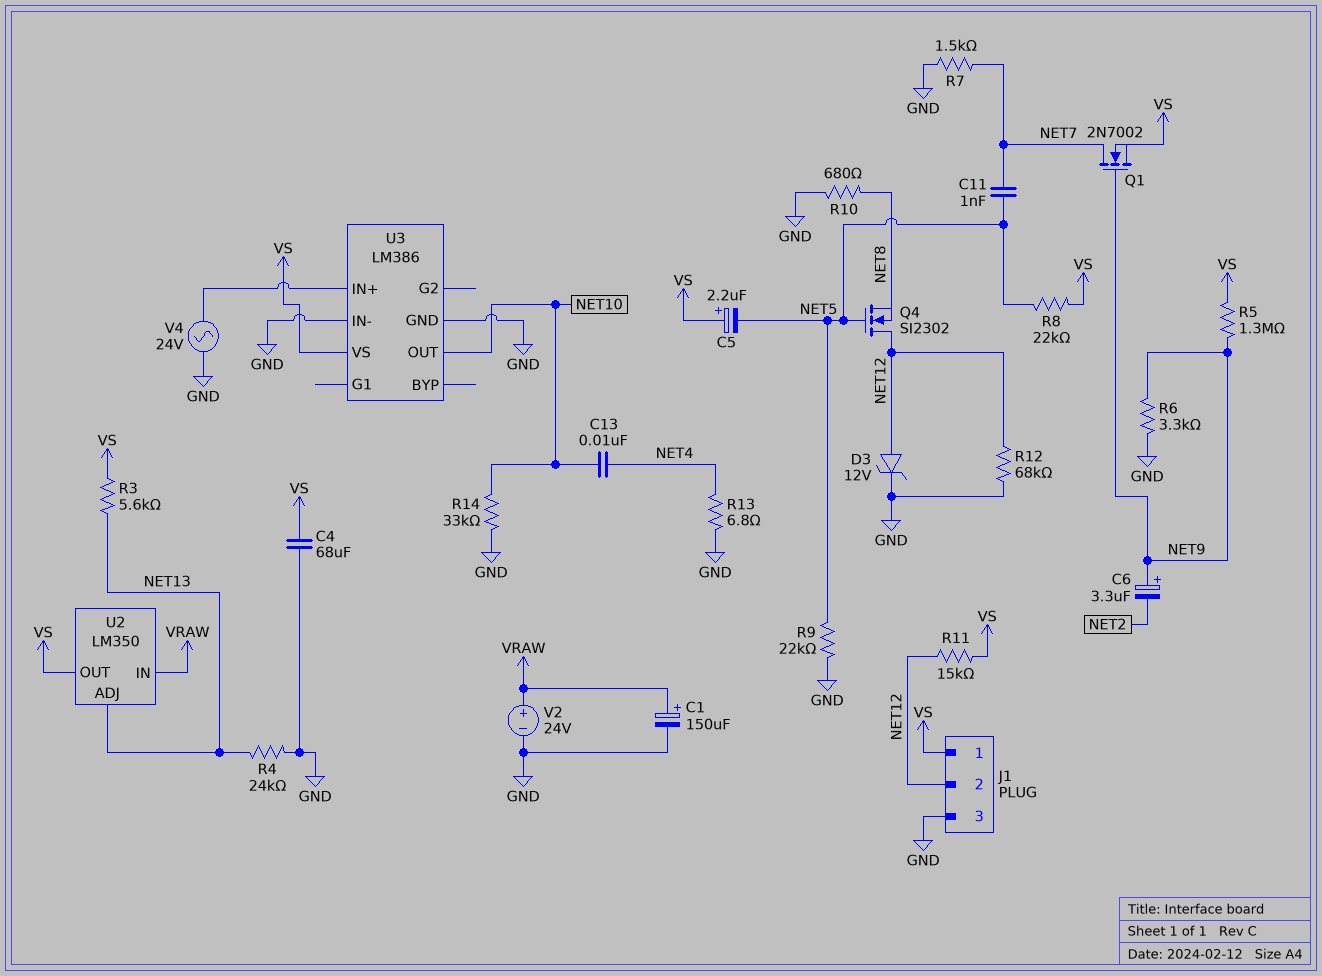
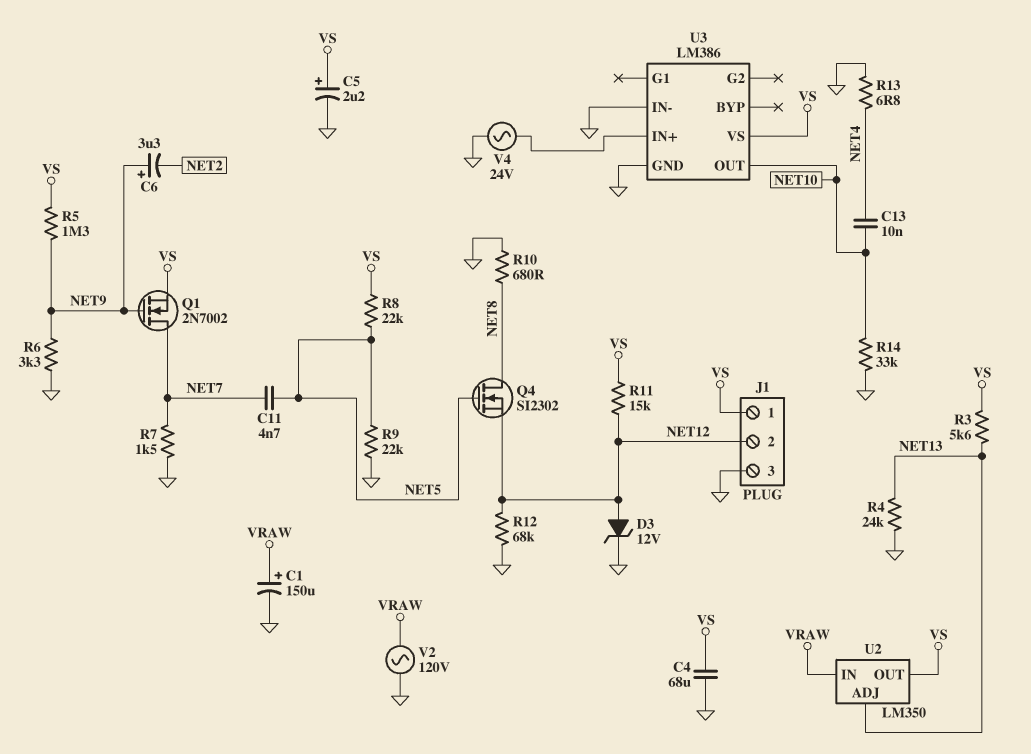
C5: 2.2uF (plus VS, minus NET5) -> 2.2uF (plus VS, minus GND)
C11: 1nF (NET5, NET7) -> 4.7nF (NET5, NET7)
Q4: NMOS SI2302 (G NET5, D NET12, S NET8) -> NMOS SI2302 (G NET5, D NET8, S NET12)
V2: 24V (plus VRAW, minus GND) -> AC 120V (GND, VRAW)

